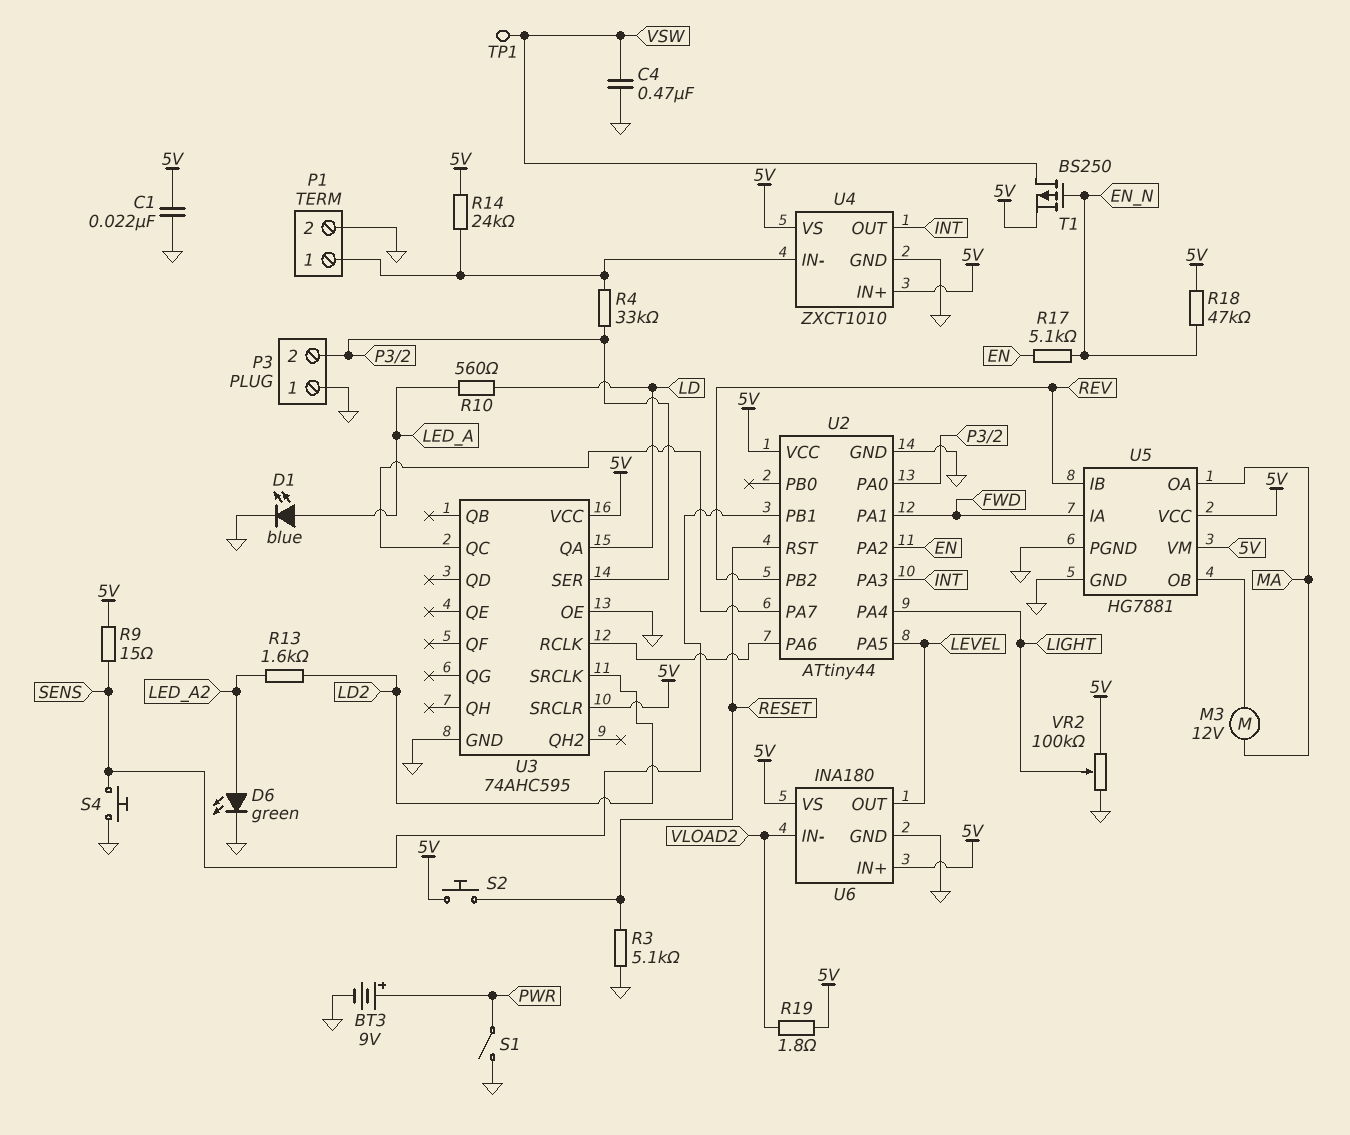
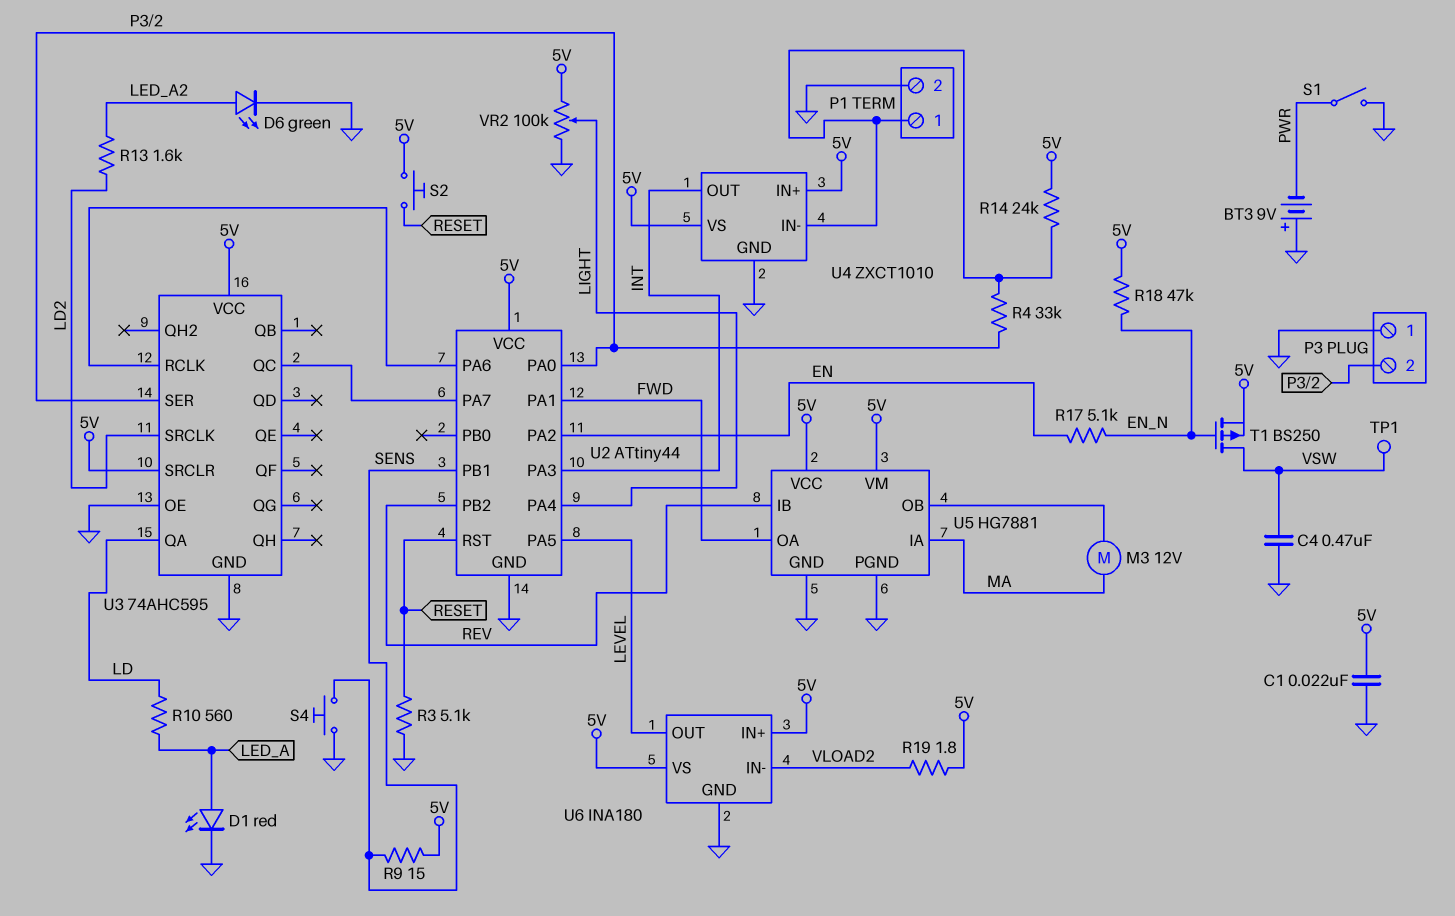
BT3: 9V (plus PWR, minus GND) -> 9V (plus GND, minus PWR)
D1: LED blue (A LED_A, K GND) -> LED red (A LED_A, K GND)
U5 pin IA: FWD -> MA
U5 pin OA: MA -> FWD

